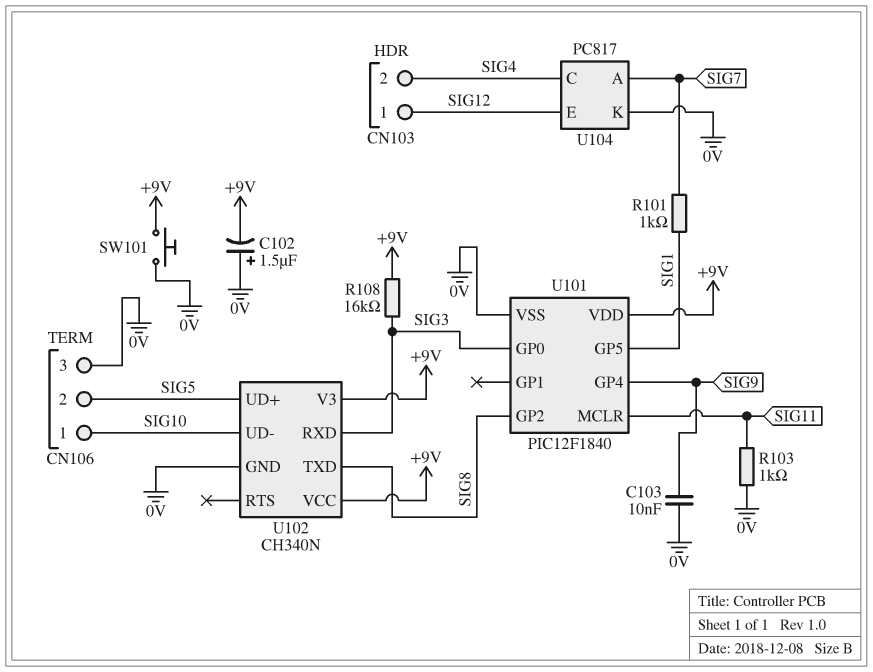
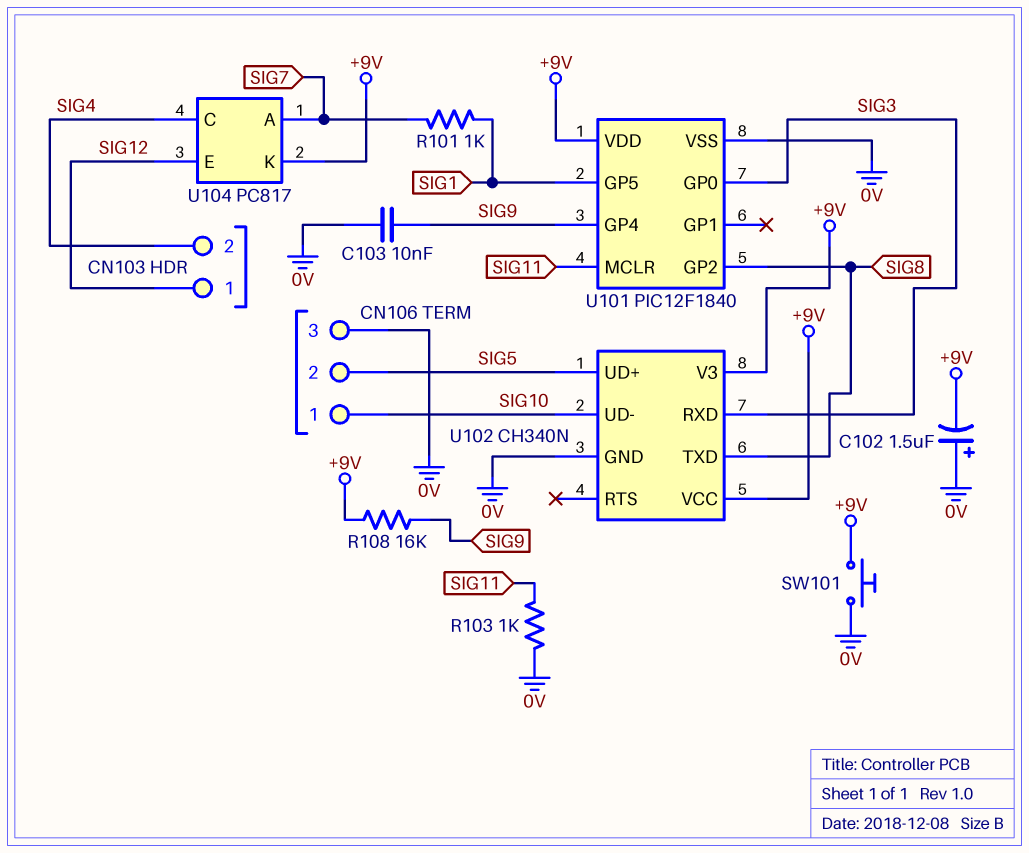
R108: 16k (+9V, SIG3) -> 16k (+9V, SIG9)
U104 pin K: 0V -> +9V

